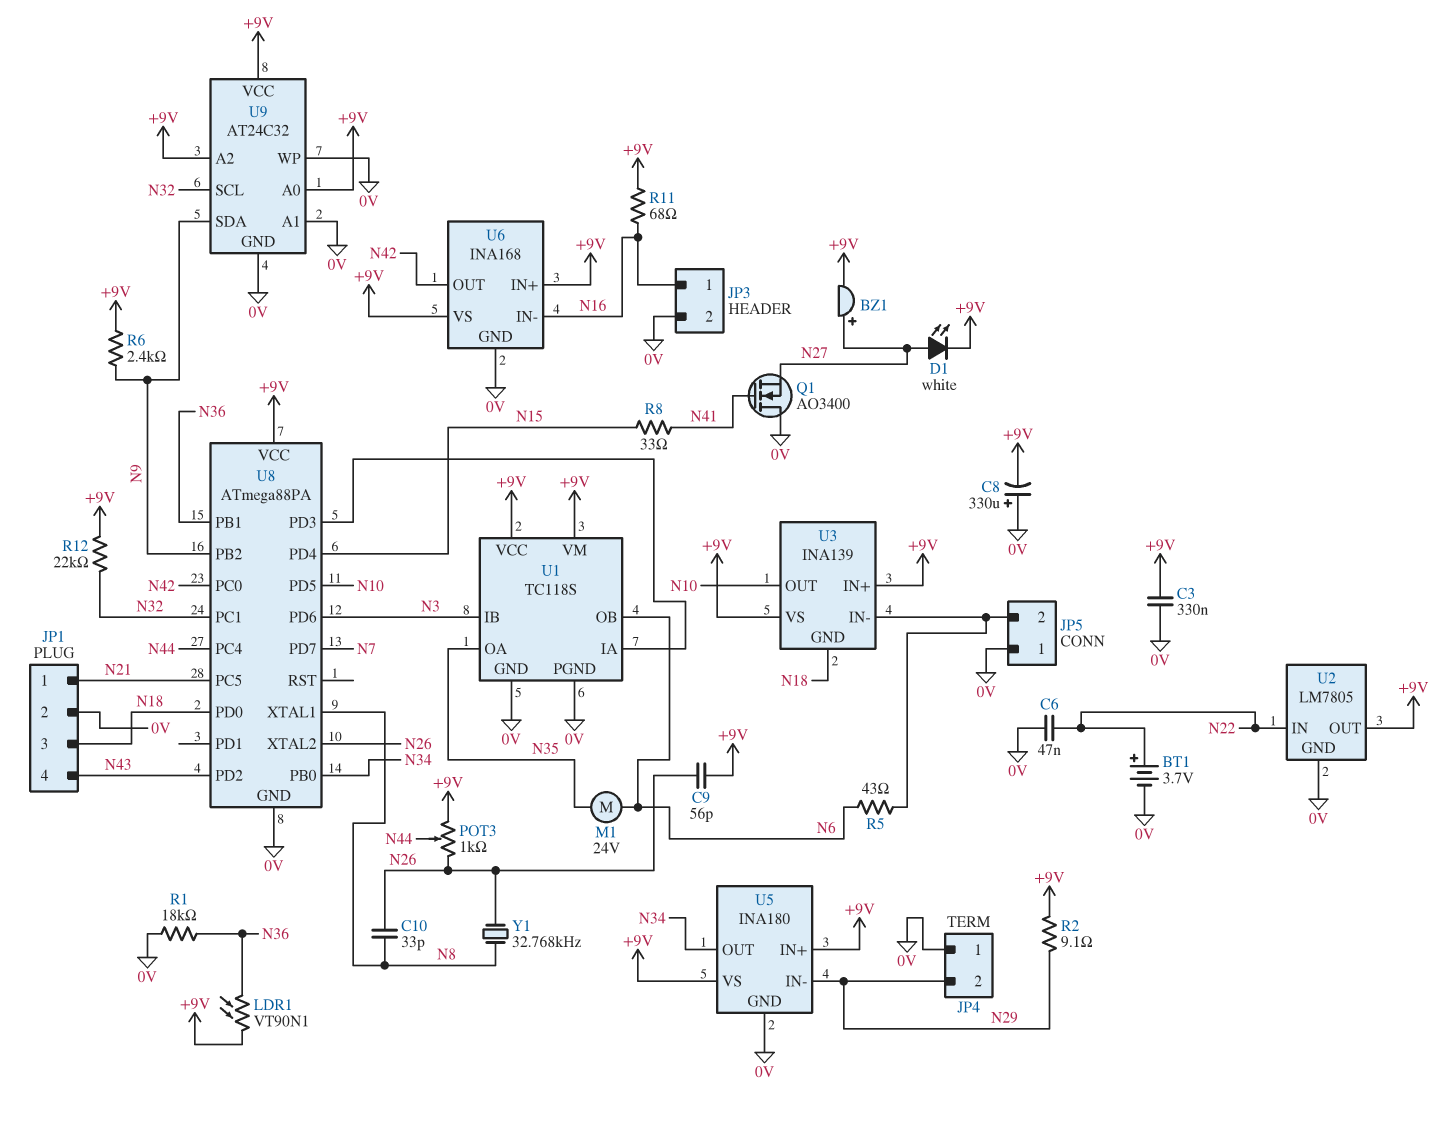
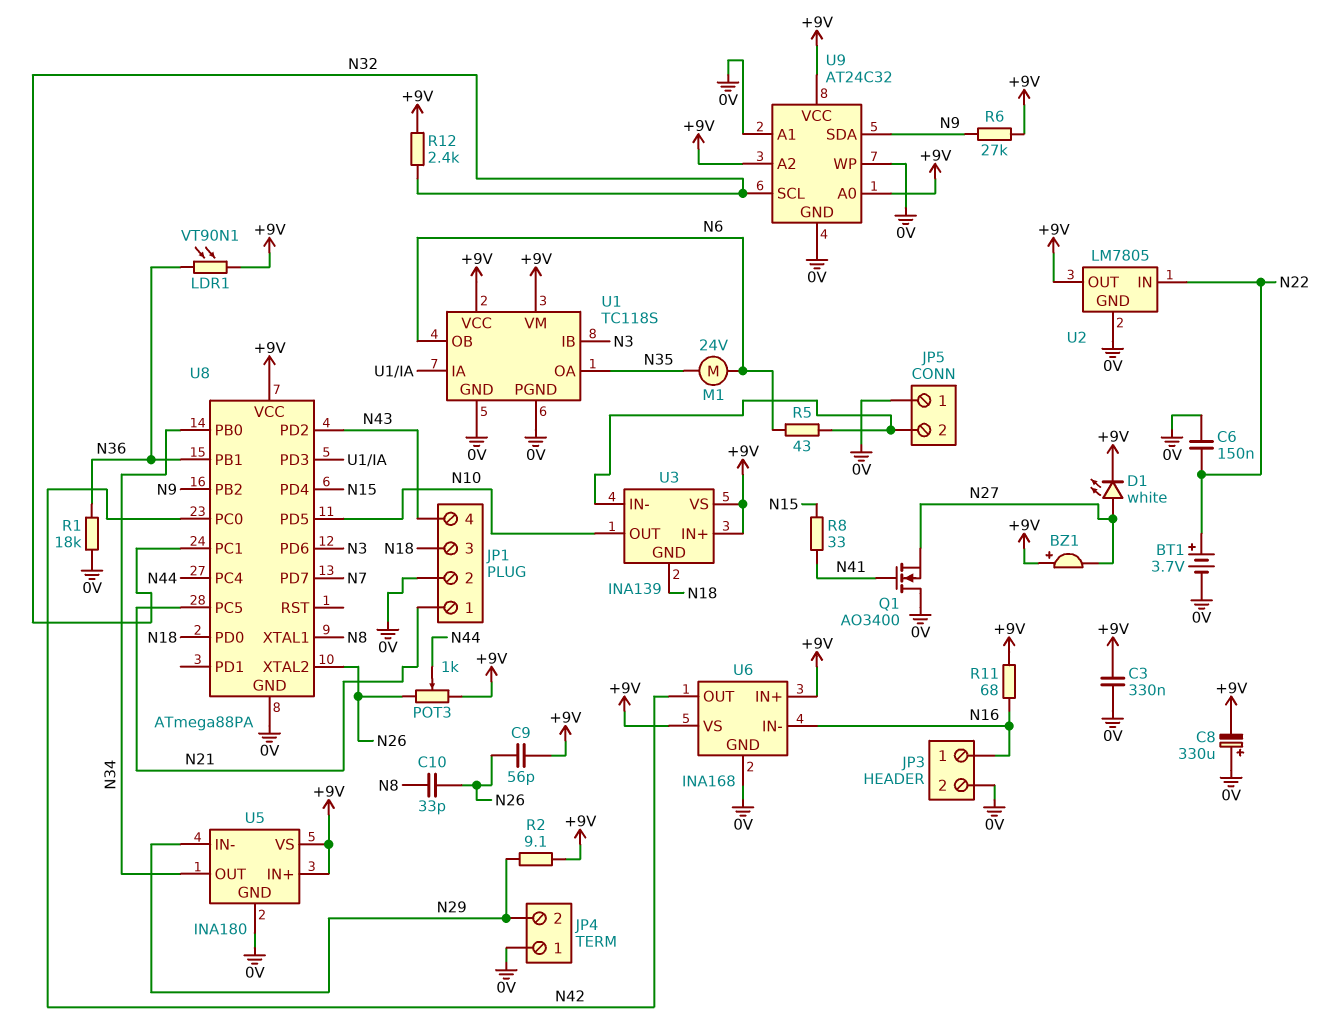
BZ1: buzzer (plus N27, minus +9V) -> buzzer (plus +9V, minus N27)
C6: 47nF (0V, N22) -> 150nF (0V, N22)
R6: 2.4k (+9V, N9) -> 27k (+9V, N9)
R12: 22k (+9V, N32) -> 2.4k (+9V, N32)
Y1: 32.768kHz (N8, N26) -> none

